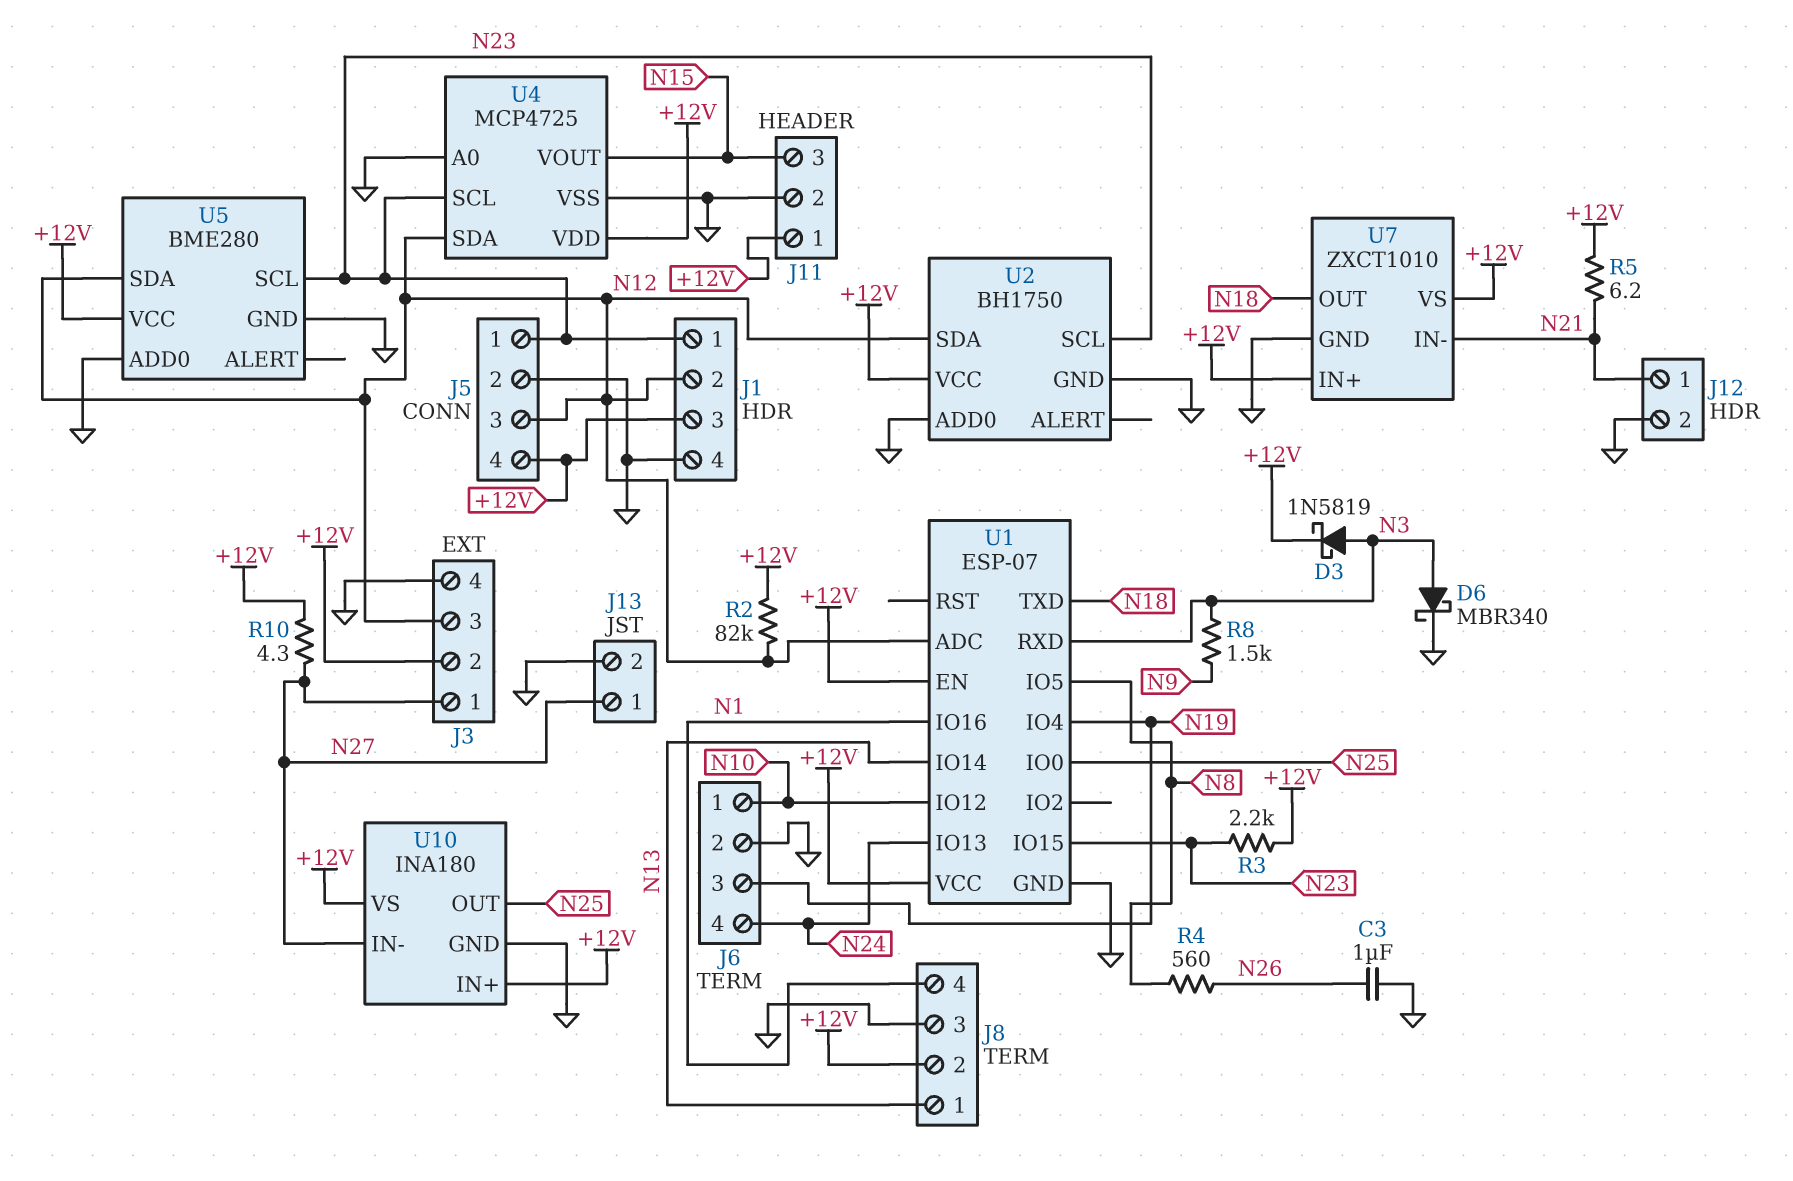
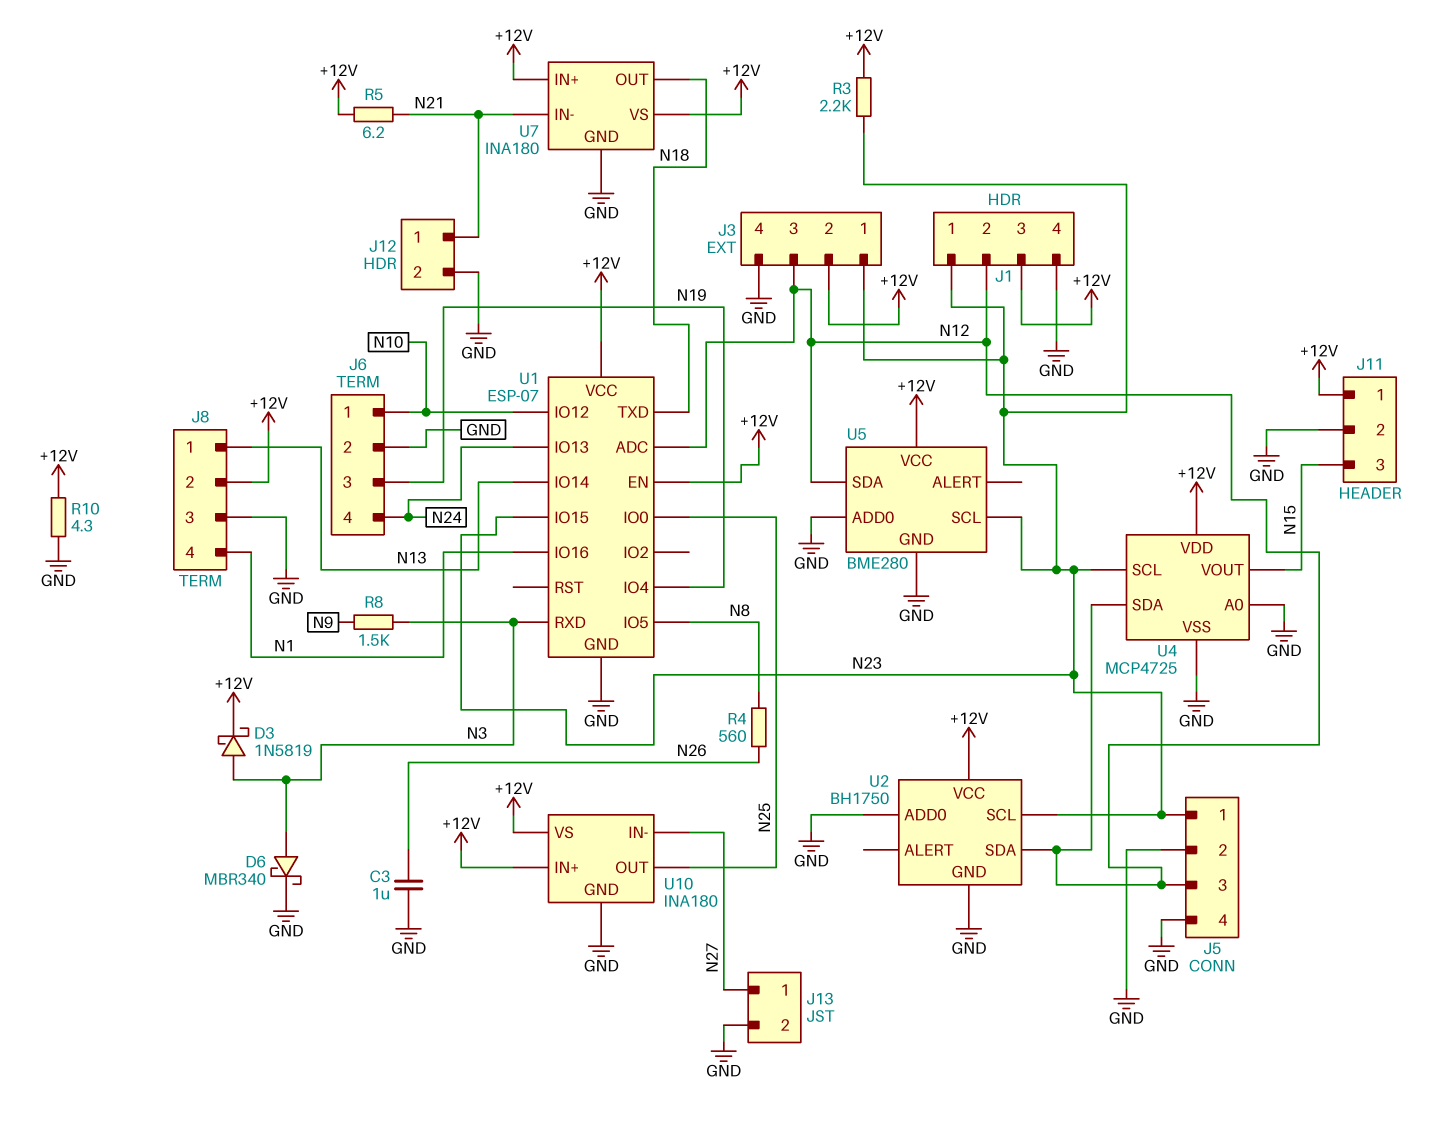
J3 pin 1: N27 -> N23
J5 pin 4: +12V -> GND
R2: 82k (+12V, N12) -> none
R10: 4.3 (+12V, N27) -> 4.3 (+12V, GND)
U7: ZXCT1010 -> INA180

